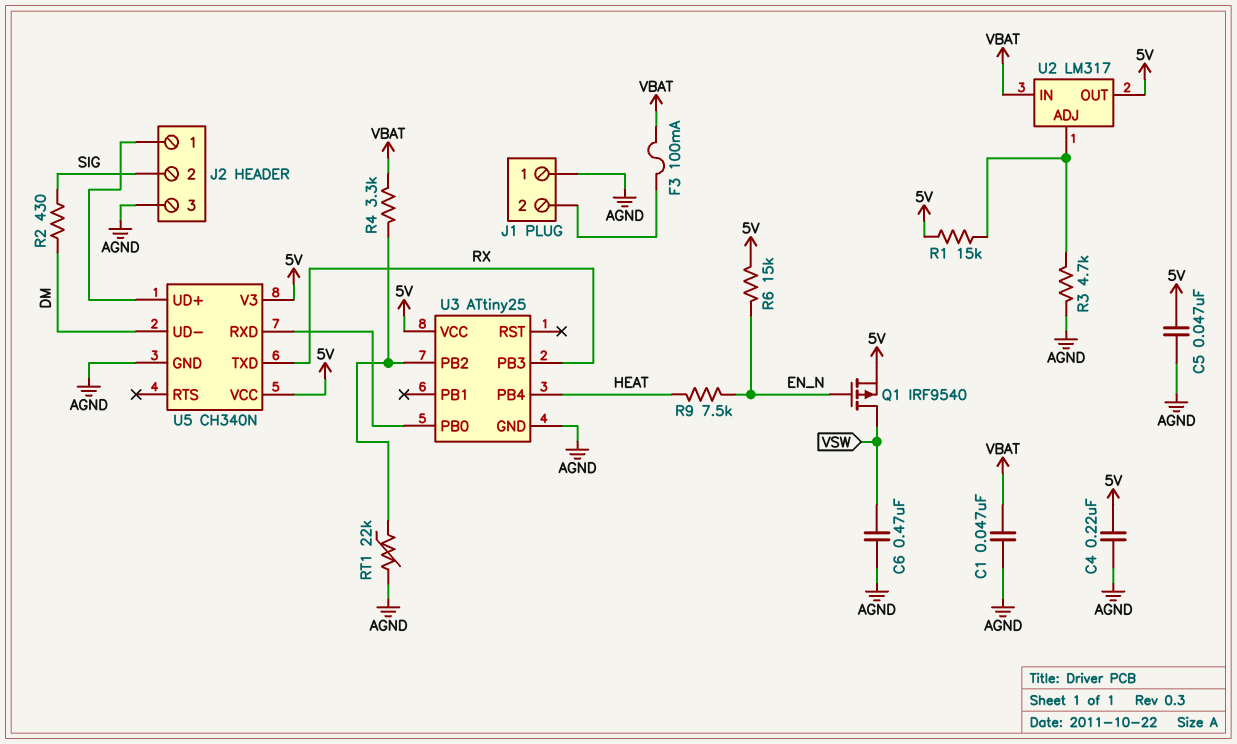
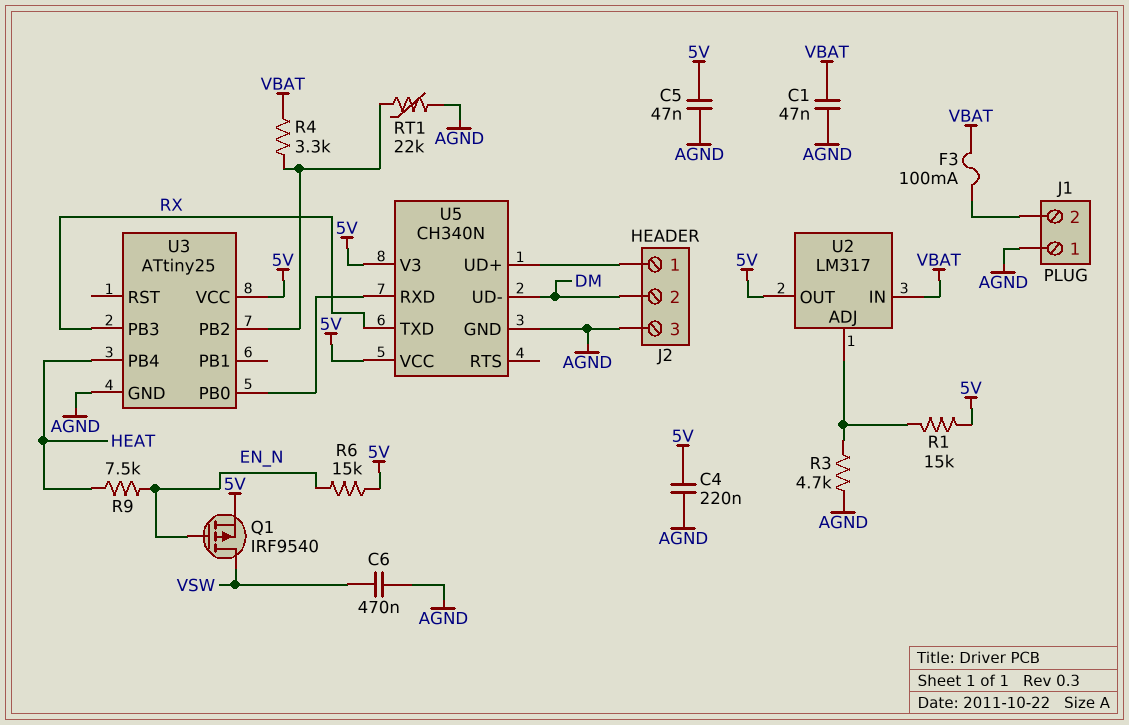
J2 pin 2: SIG -> DM
R2: 430 (DM, SIG) -> none

